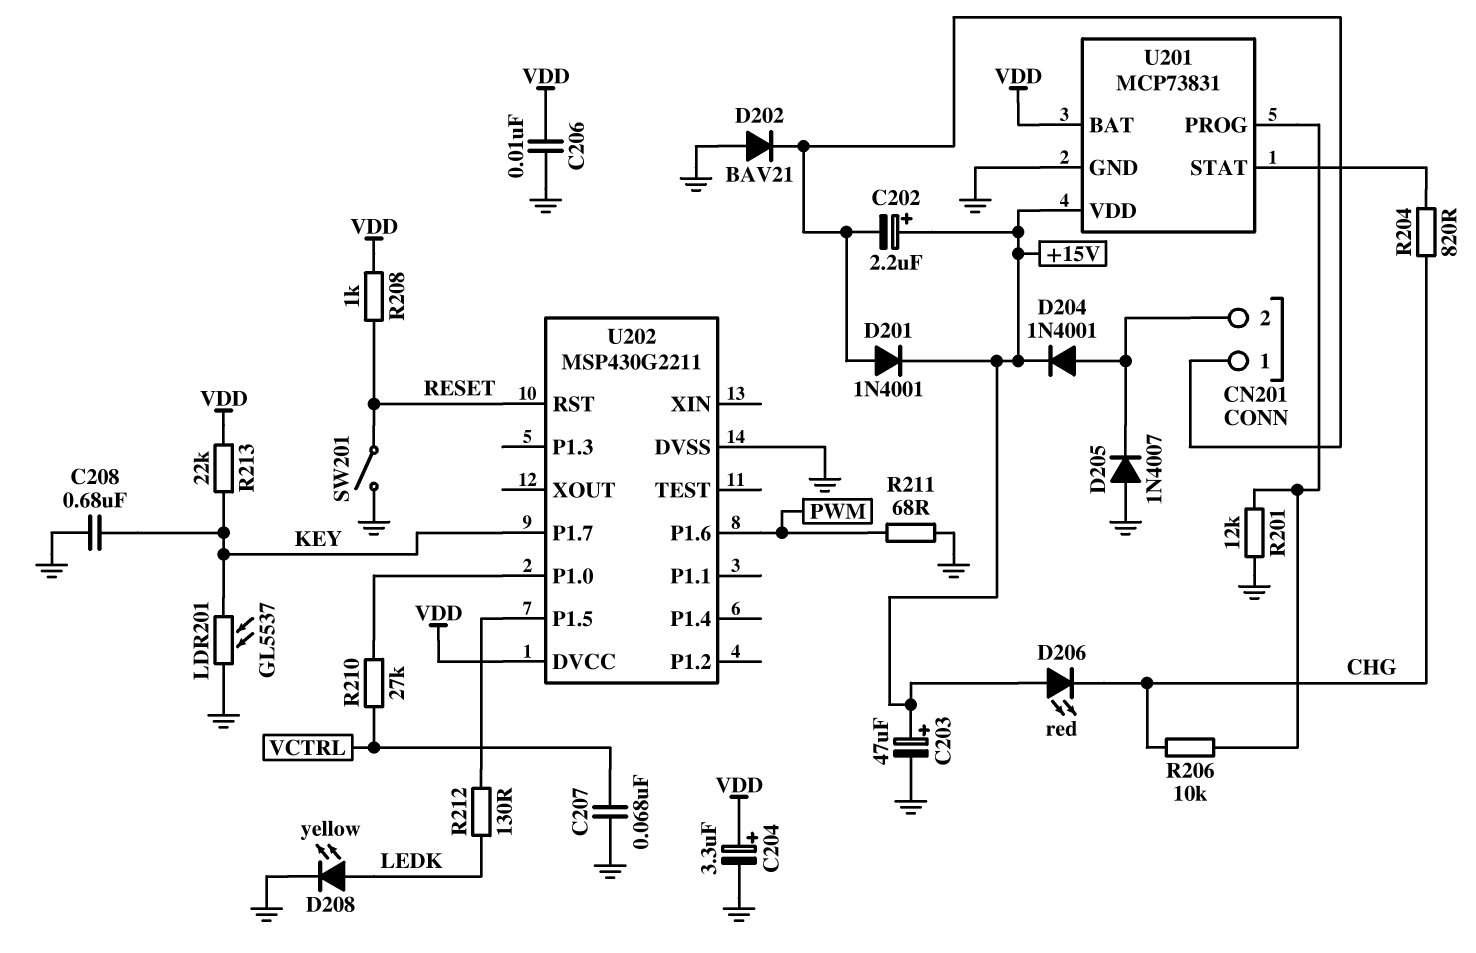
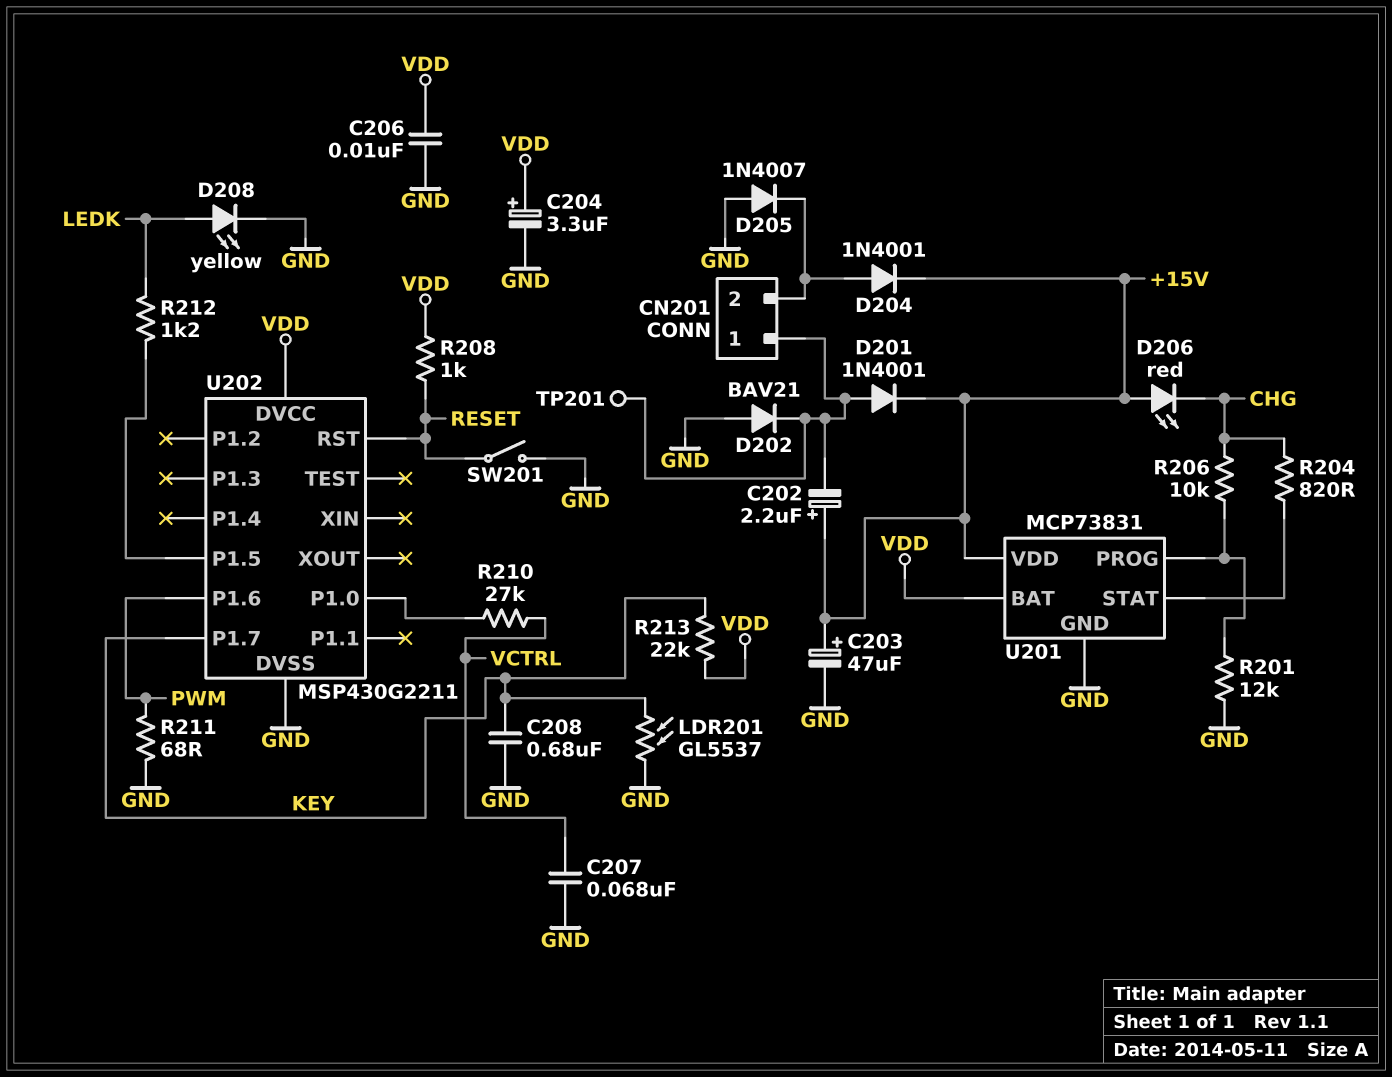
R212: 130 (LEDK, U202/P1.5) -> 1.2k (LEDK, U202/P1.5)
TP201: none -> test point (CN201/1)

